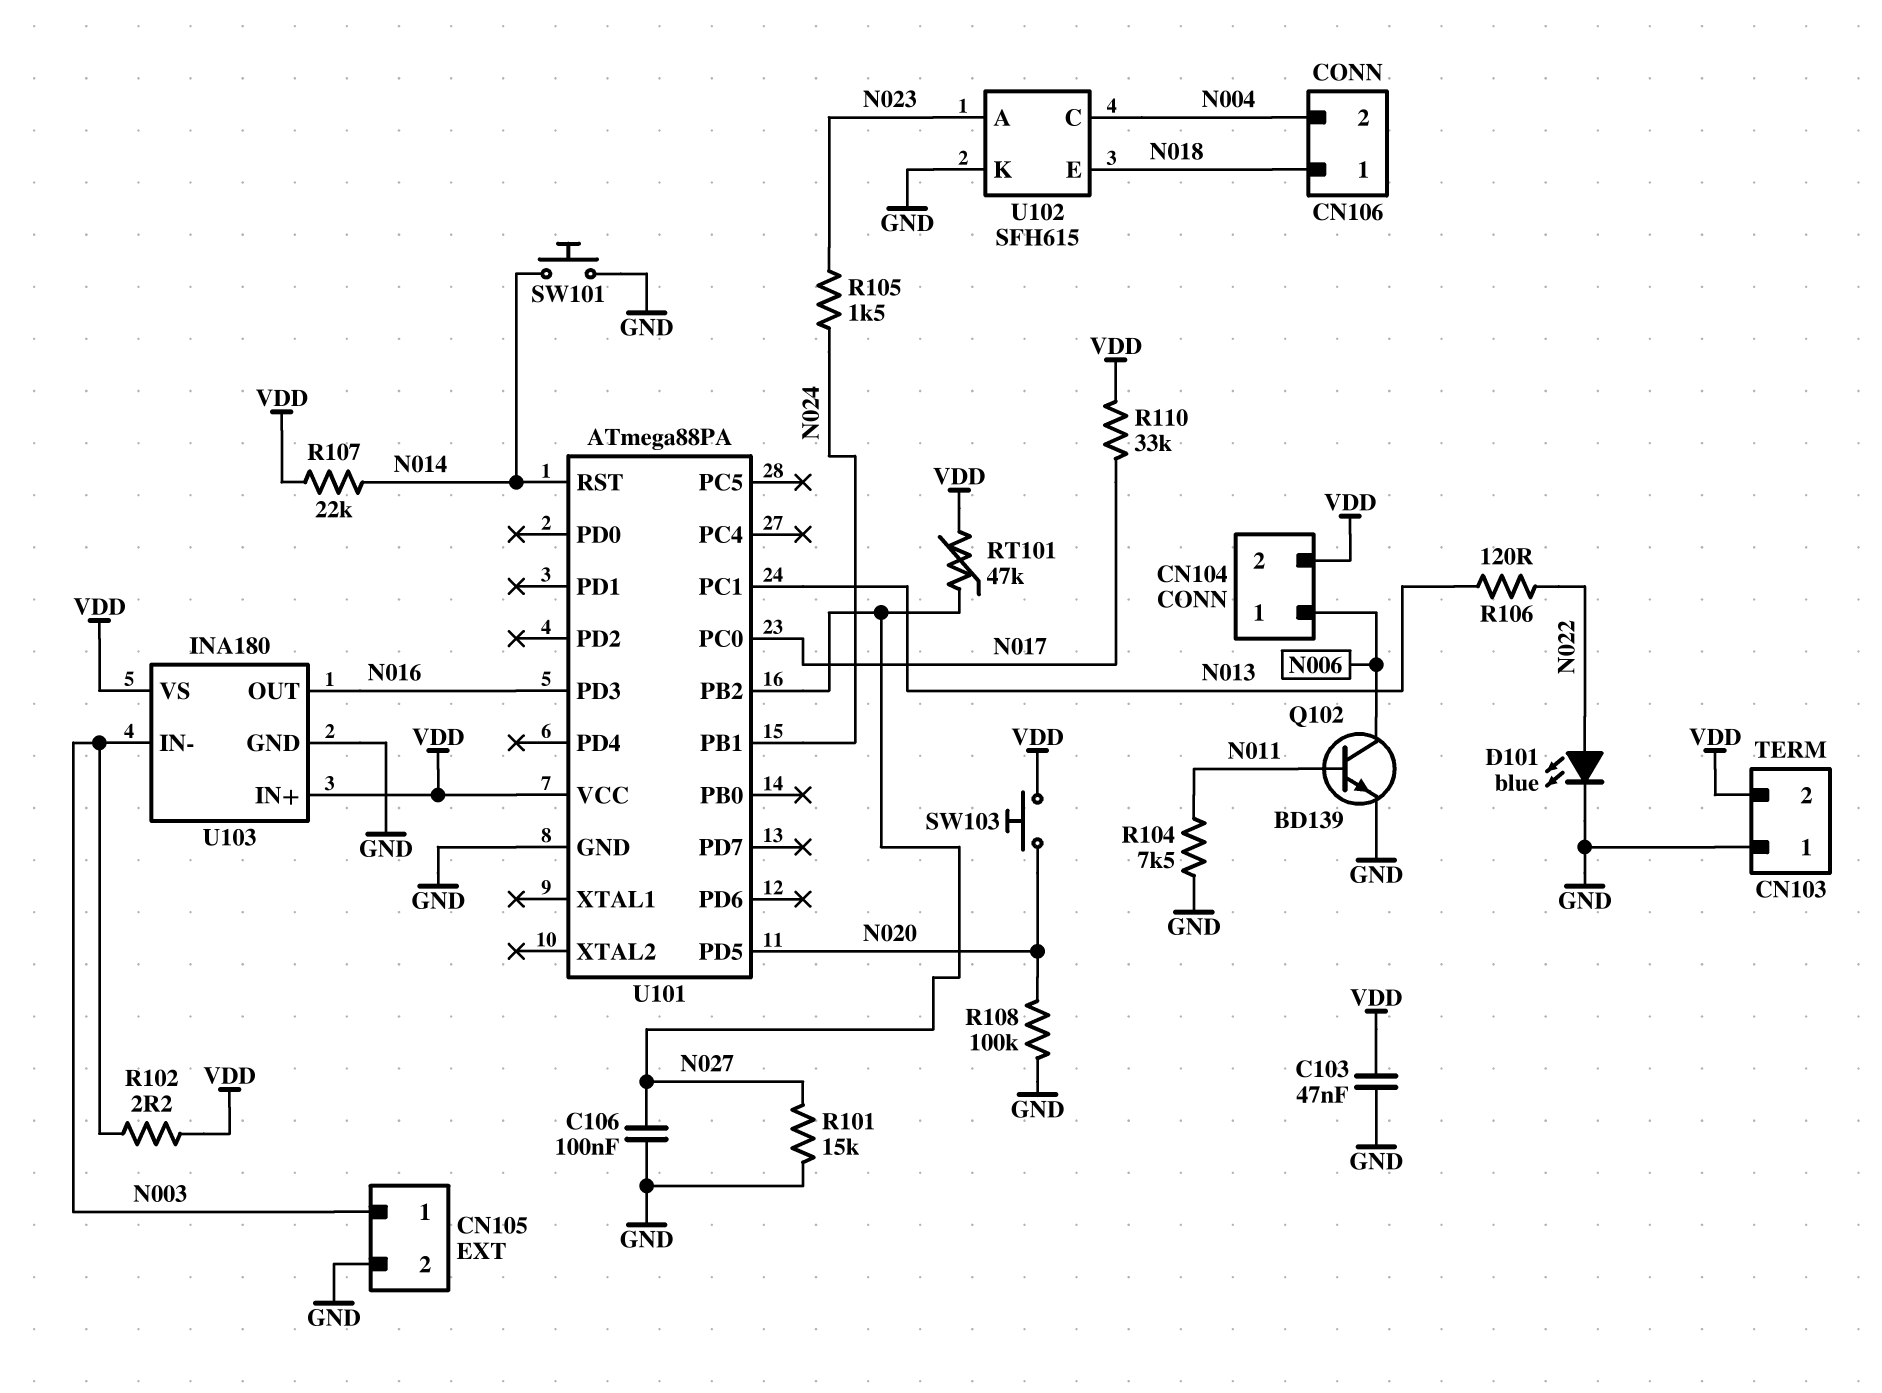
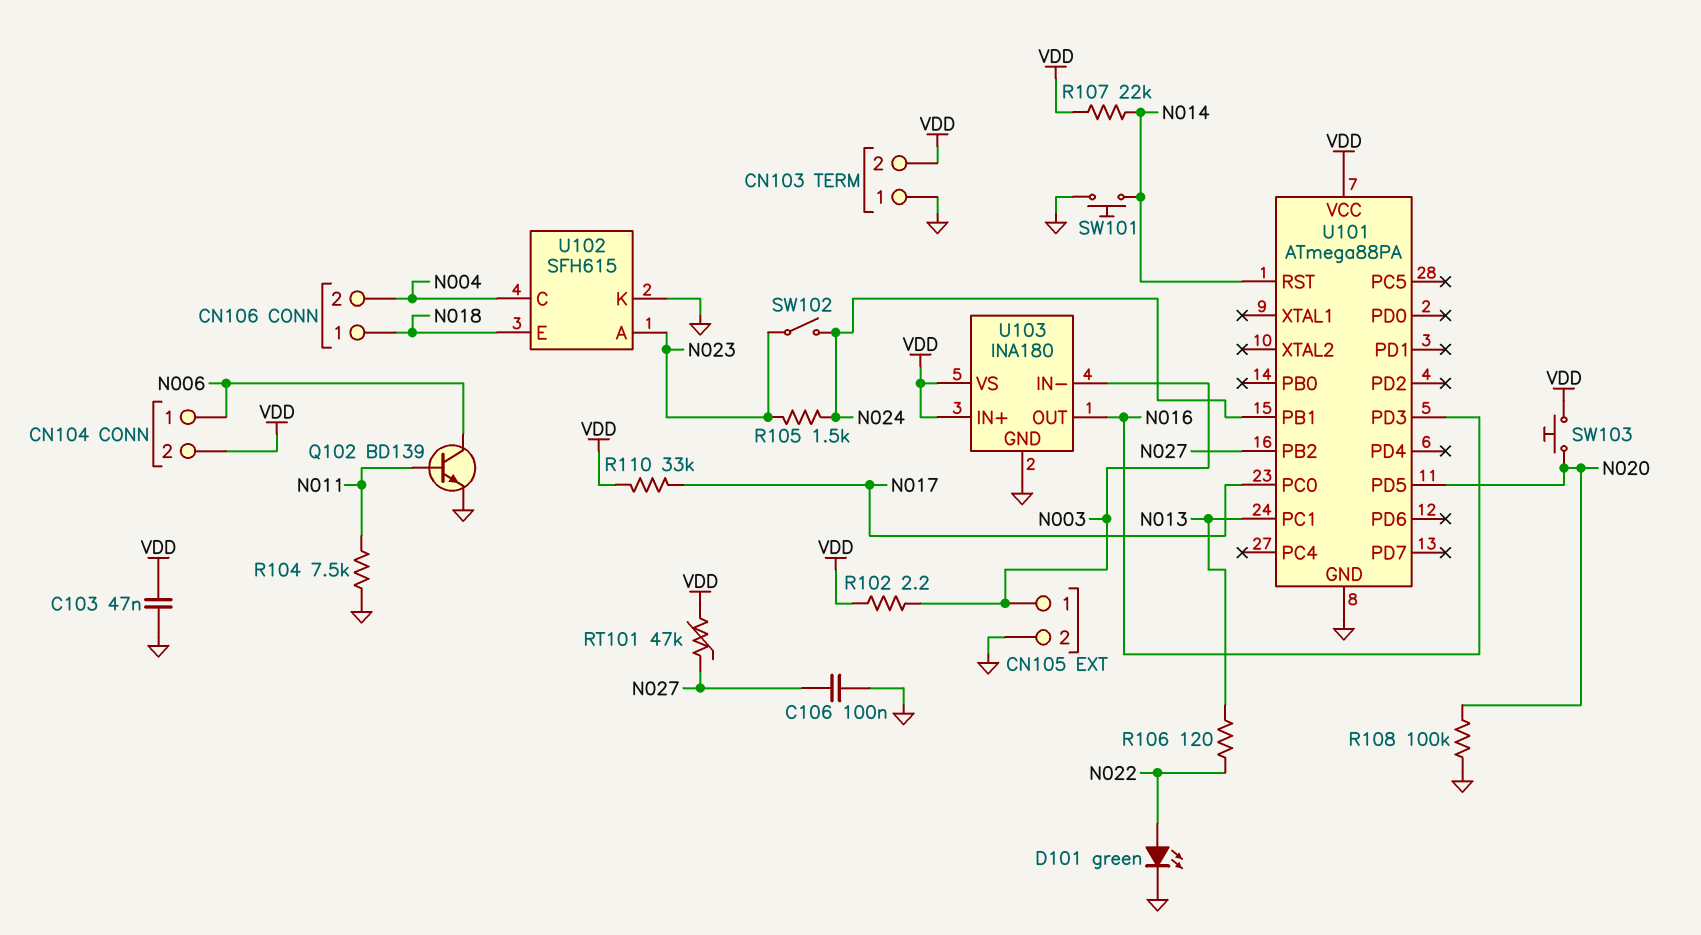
D101: LED blue (A N022, K GND) -> LED green (A N022, K GND)
R101: 15k (GND, N027) -> none
SW102: none -> switch (N023, N024)

